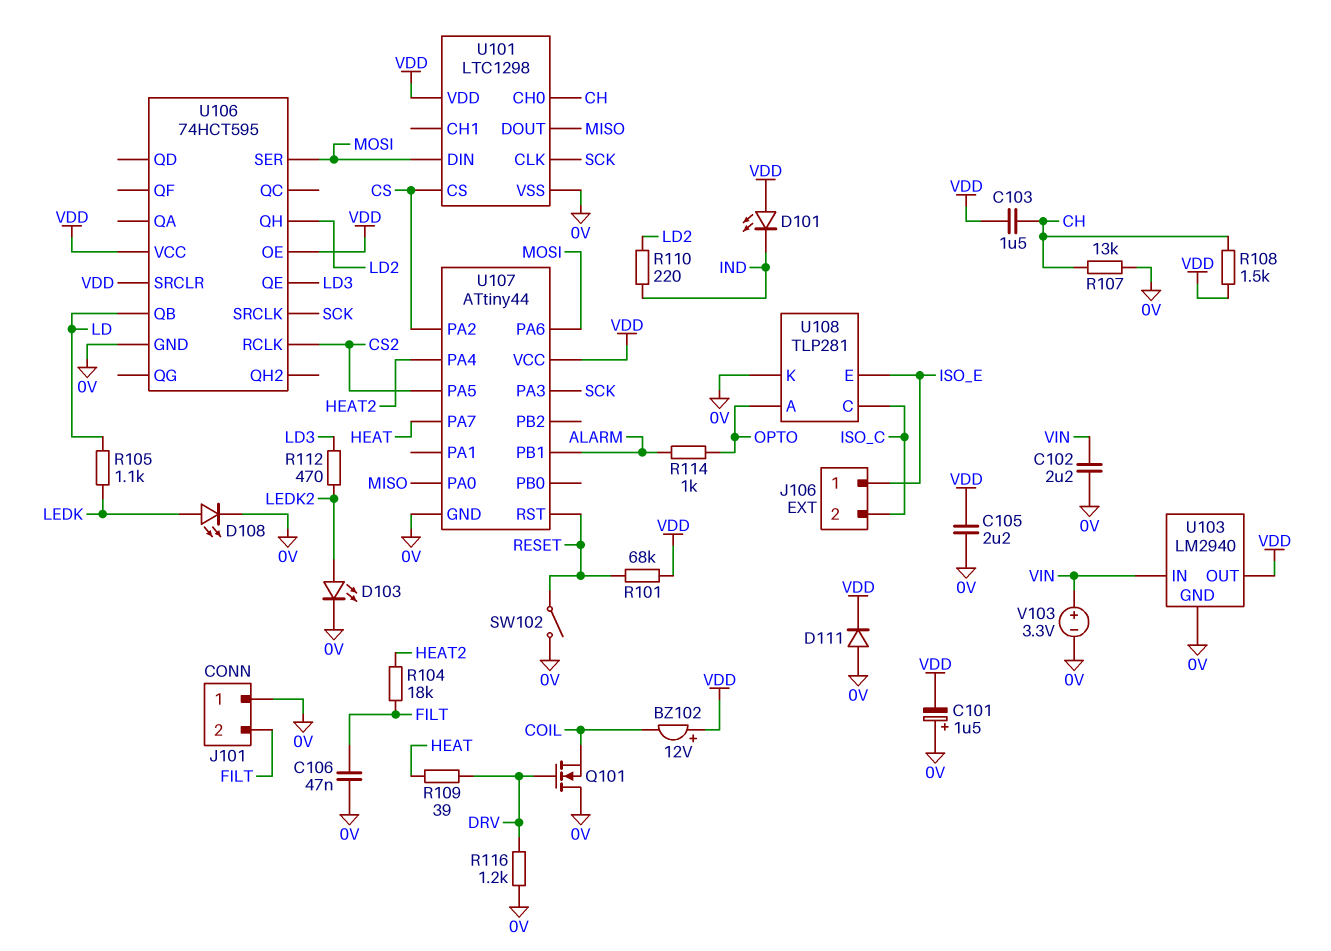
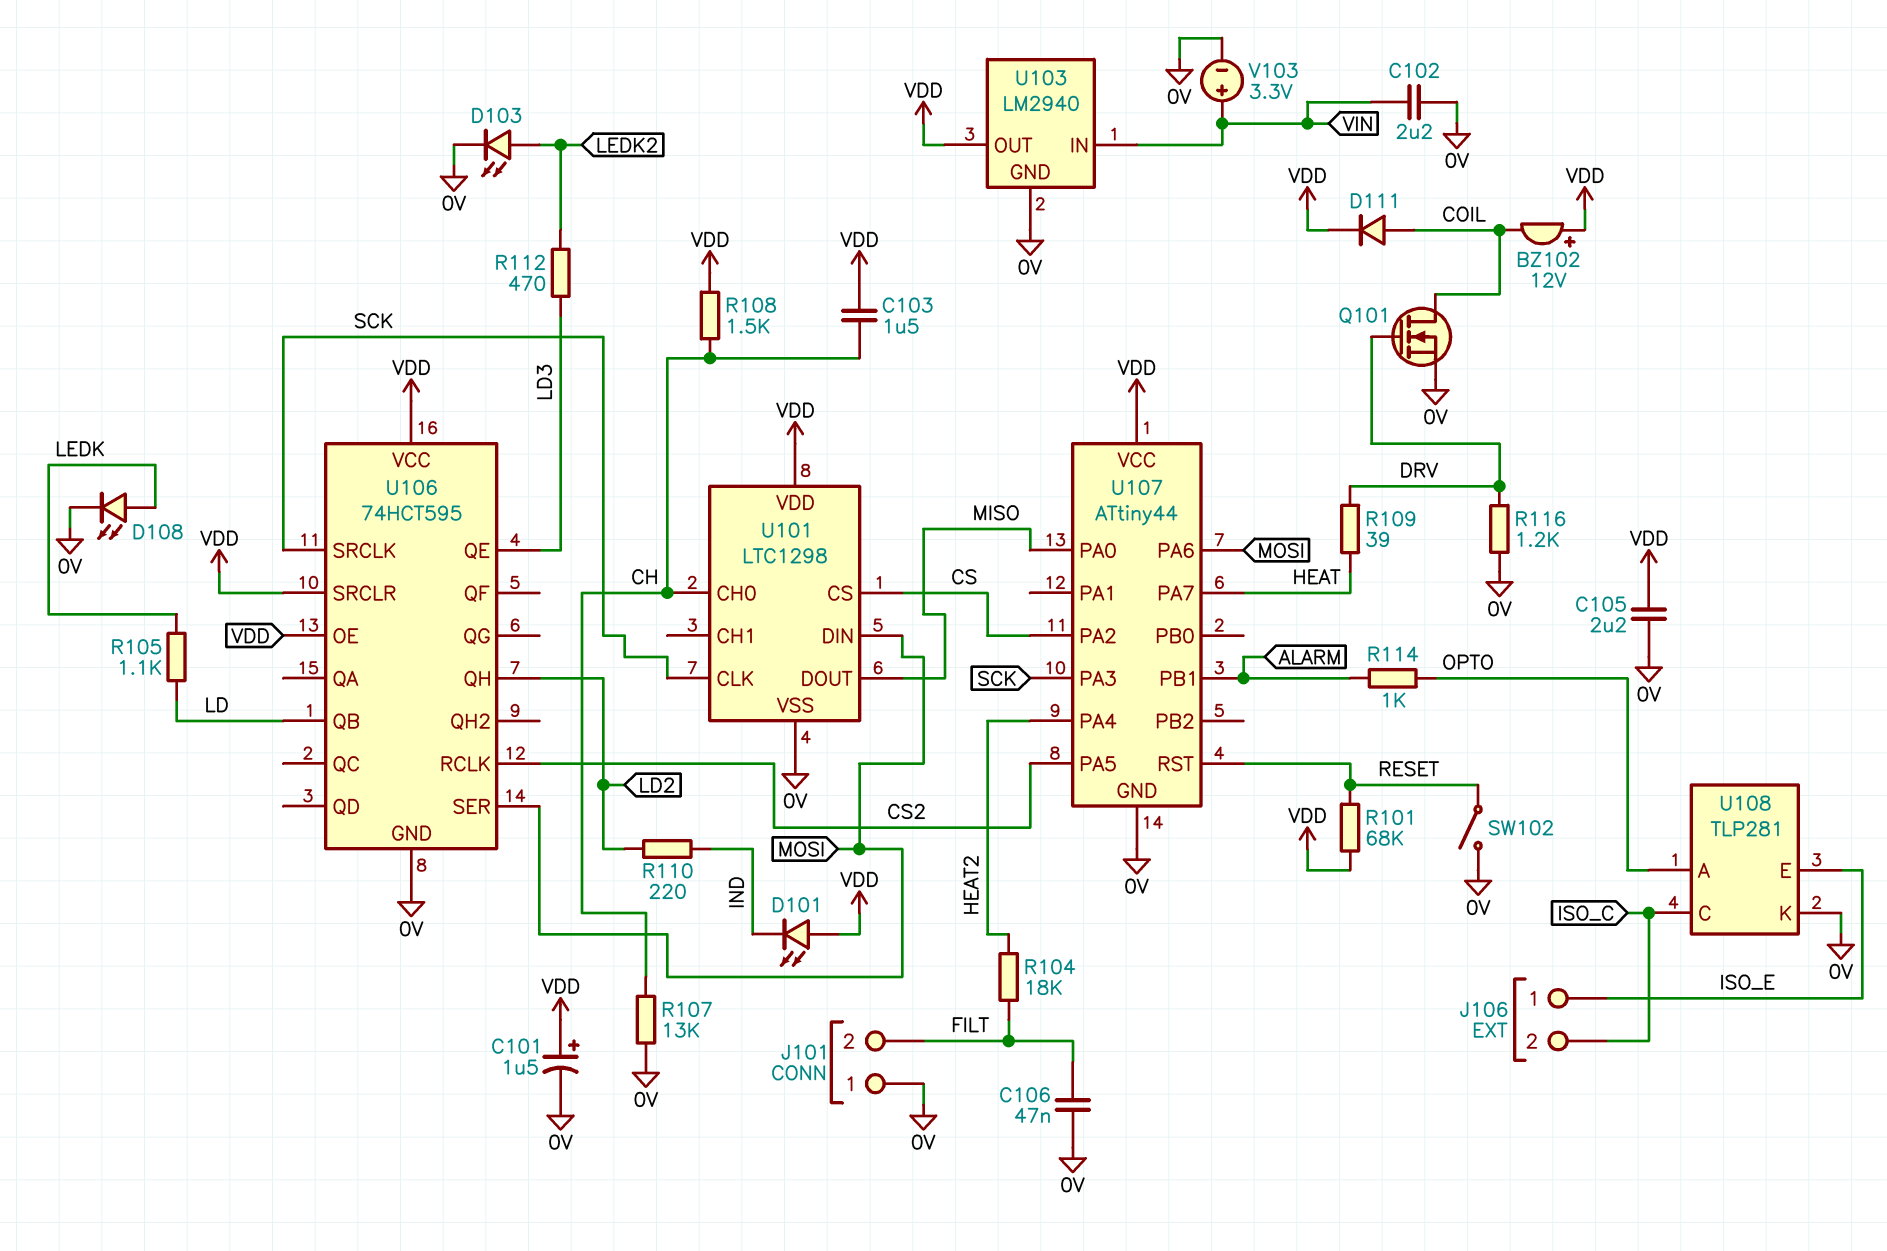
C101: 1.5uF (plus 0V, minus VDD) -> 1.5uF (plus VDD, minus 0V)
D111: diode (A 0V, K VDD) -> diode (A COIL, K VDD)
Q101: NMOS (G DRV, D 0V, S COIL) -> NMOS (G DRV, D COIL, S 0V)

